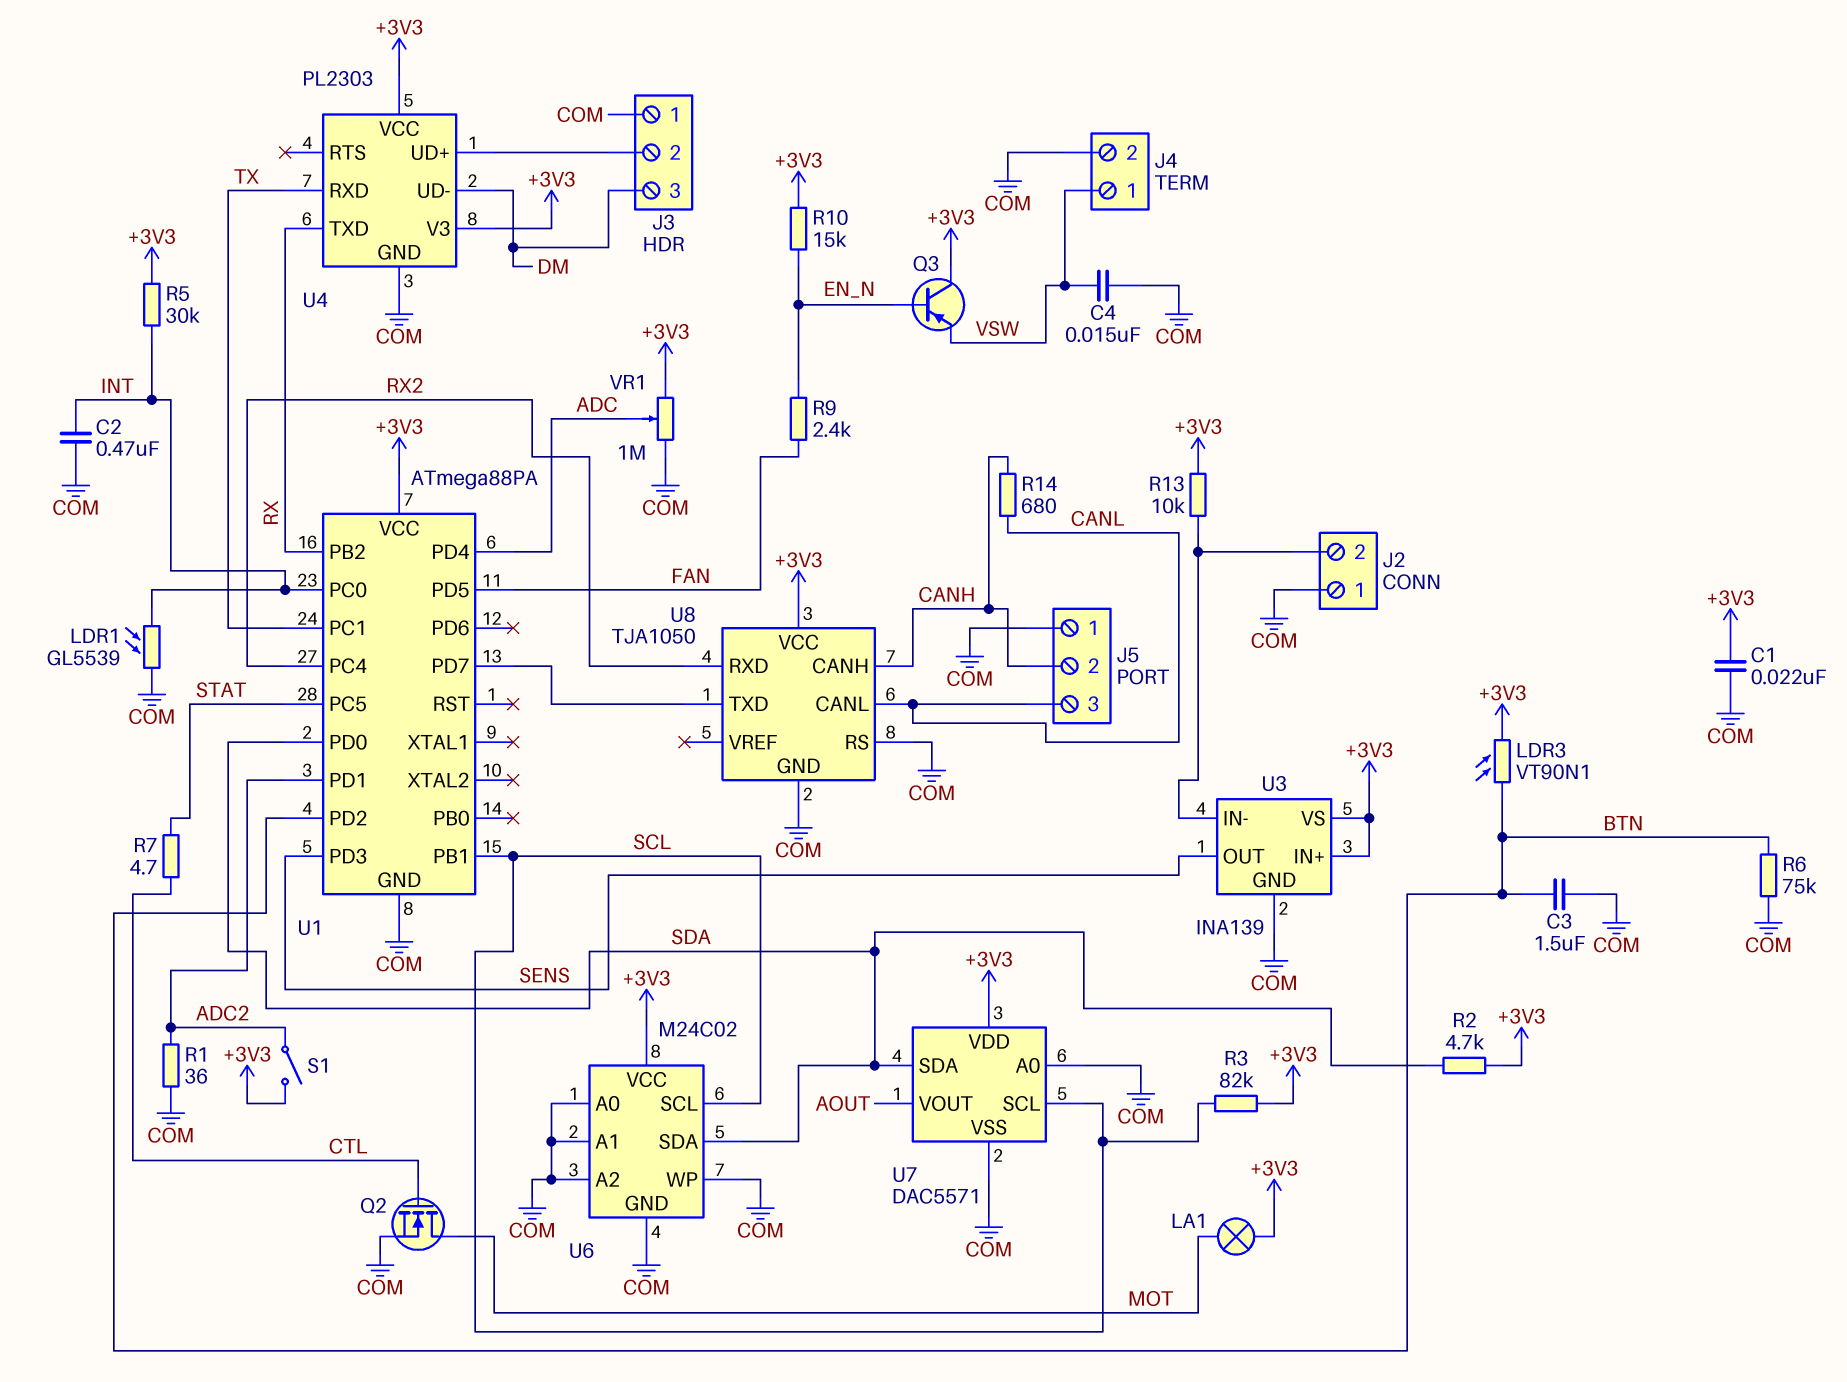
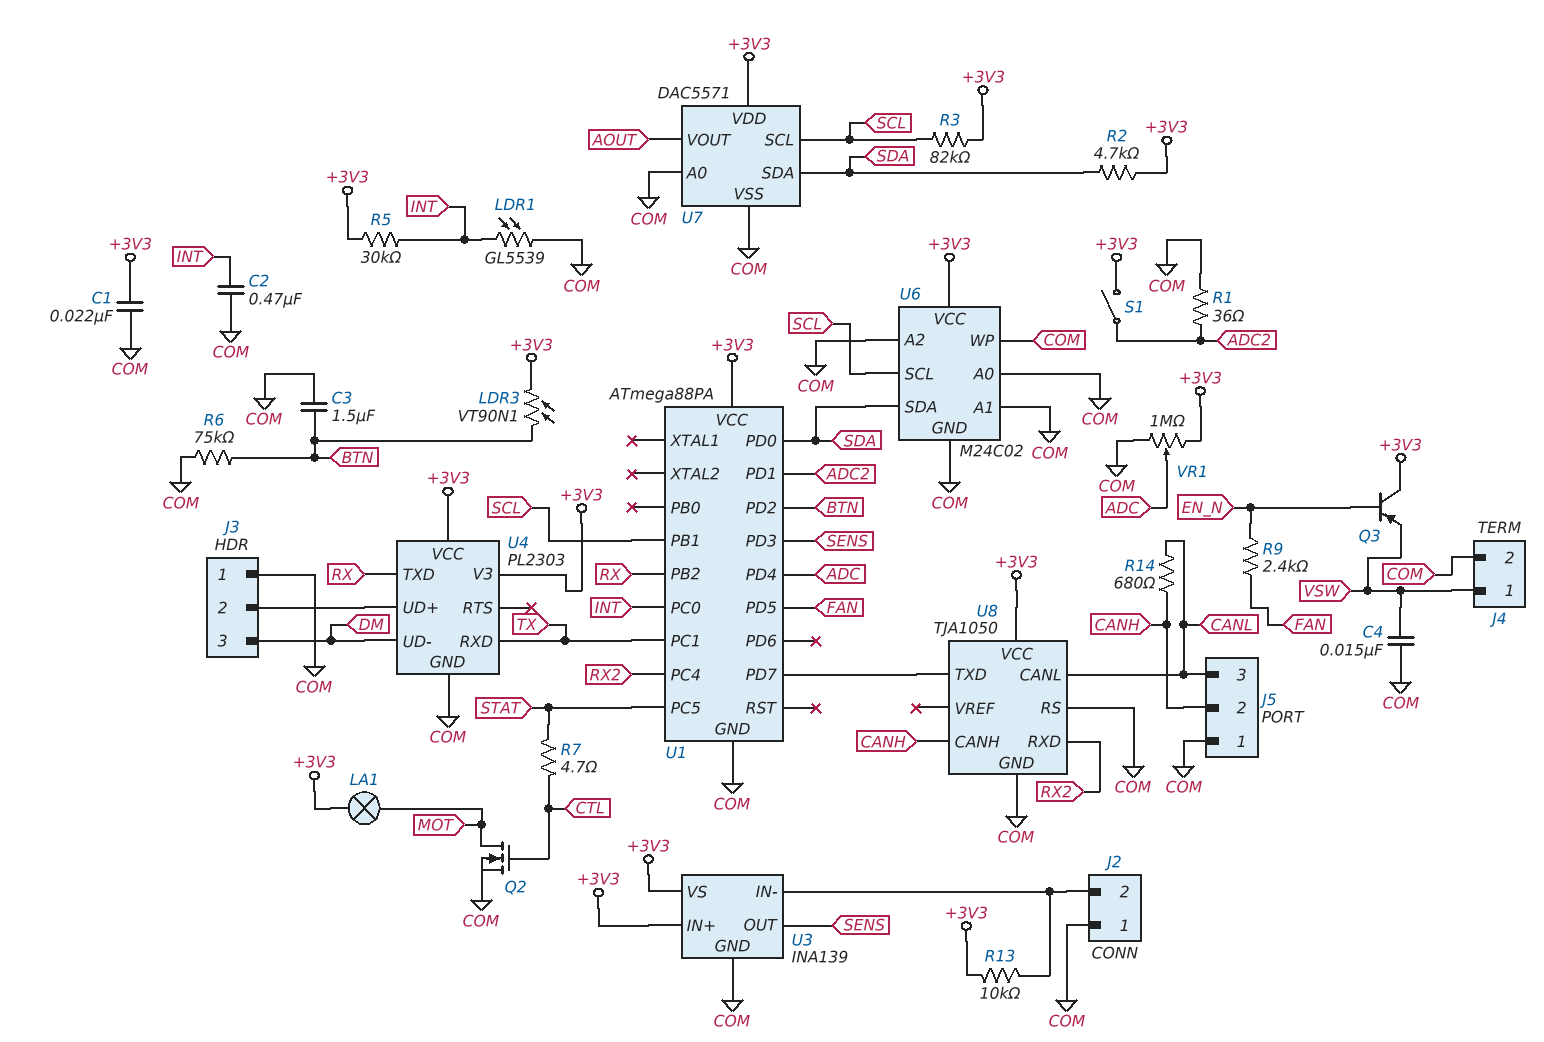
R10: 15k (+3V3, EN_N) -> none

